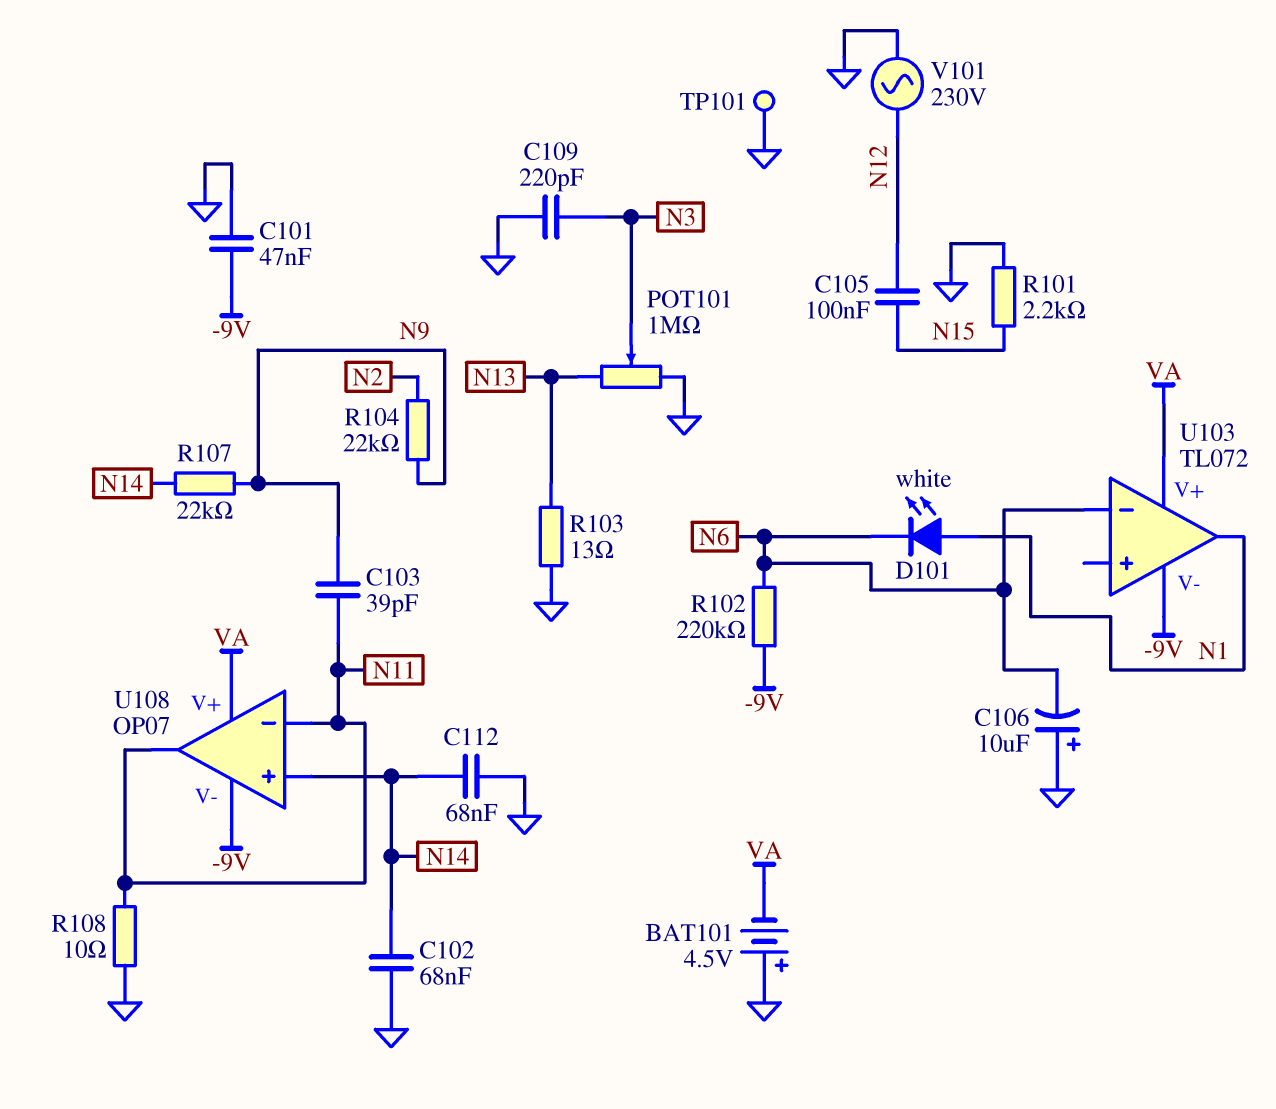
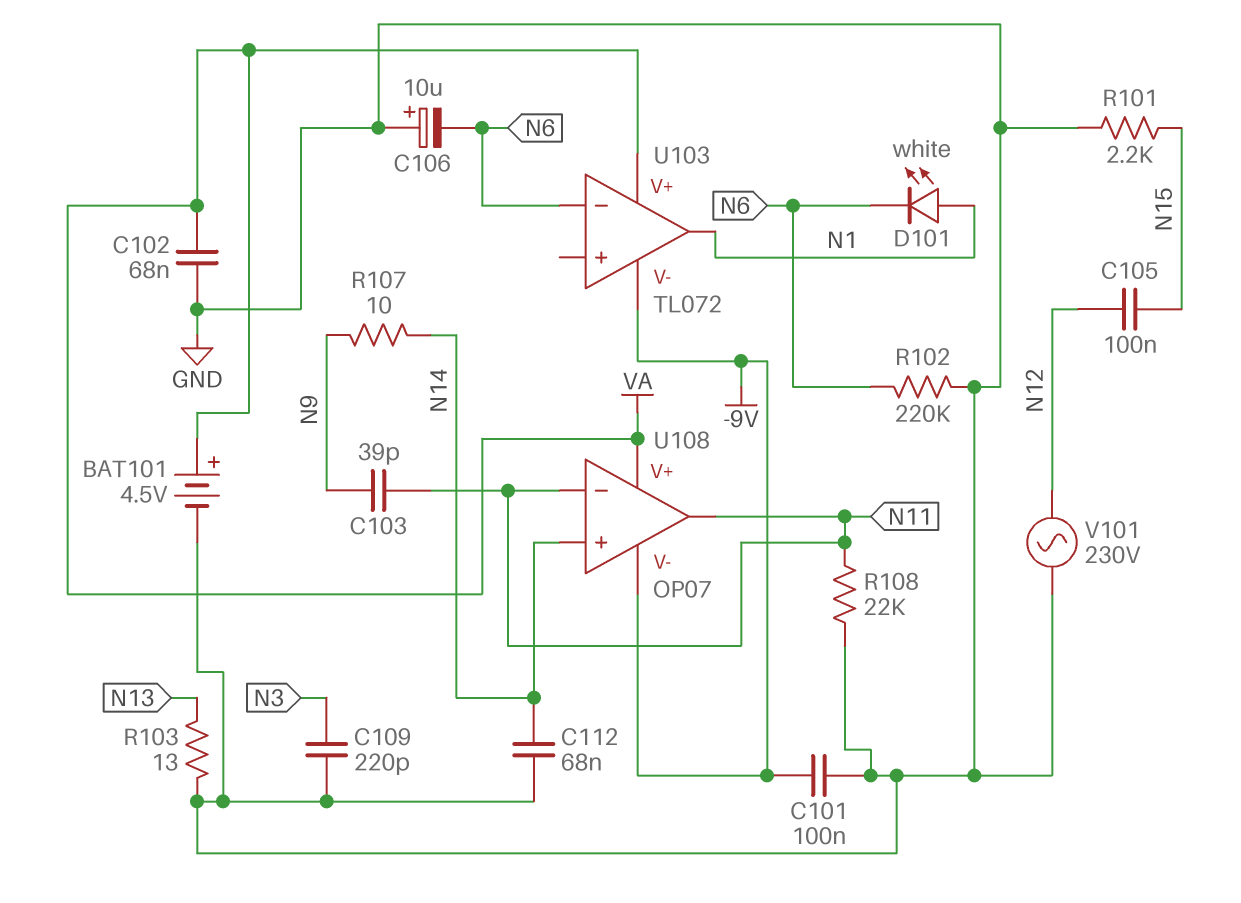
BAT101: 4.5V (plus GND, minus VA) -> 4.5V (plus VA, minus GND)
C101: 47nF (-9V, GND) -> 100nF (-9V, GND)
C102: 68nF (GND, N14) -> 68nF (GND, VA)
POT101: 1M (GND, N13, wiper N3) -> none
R102: 220k (-9V, N6) -> 220k (GND, N6)
R104: 22k (N2, N9) -> none
R107: 22k (N9, N14) -> 10 (N9, N14)
R108: 10 (GND, N11) -> 22k (GND, N11)
TP101: test point (GND) -> none

